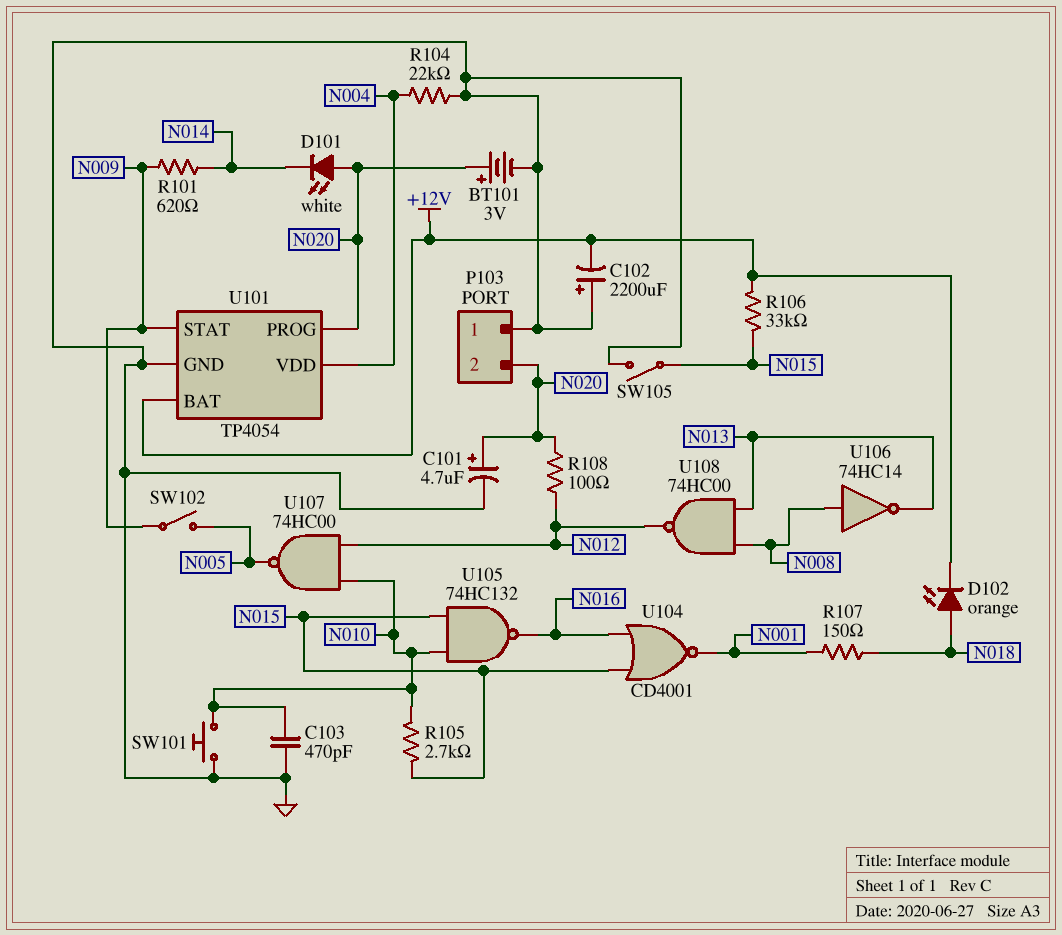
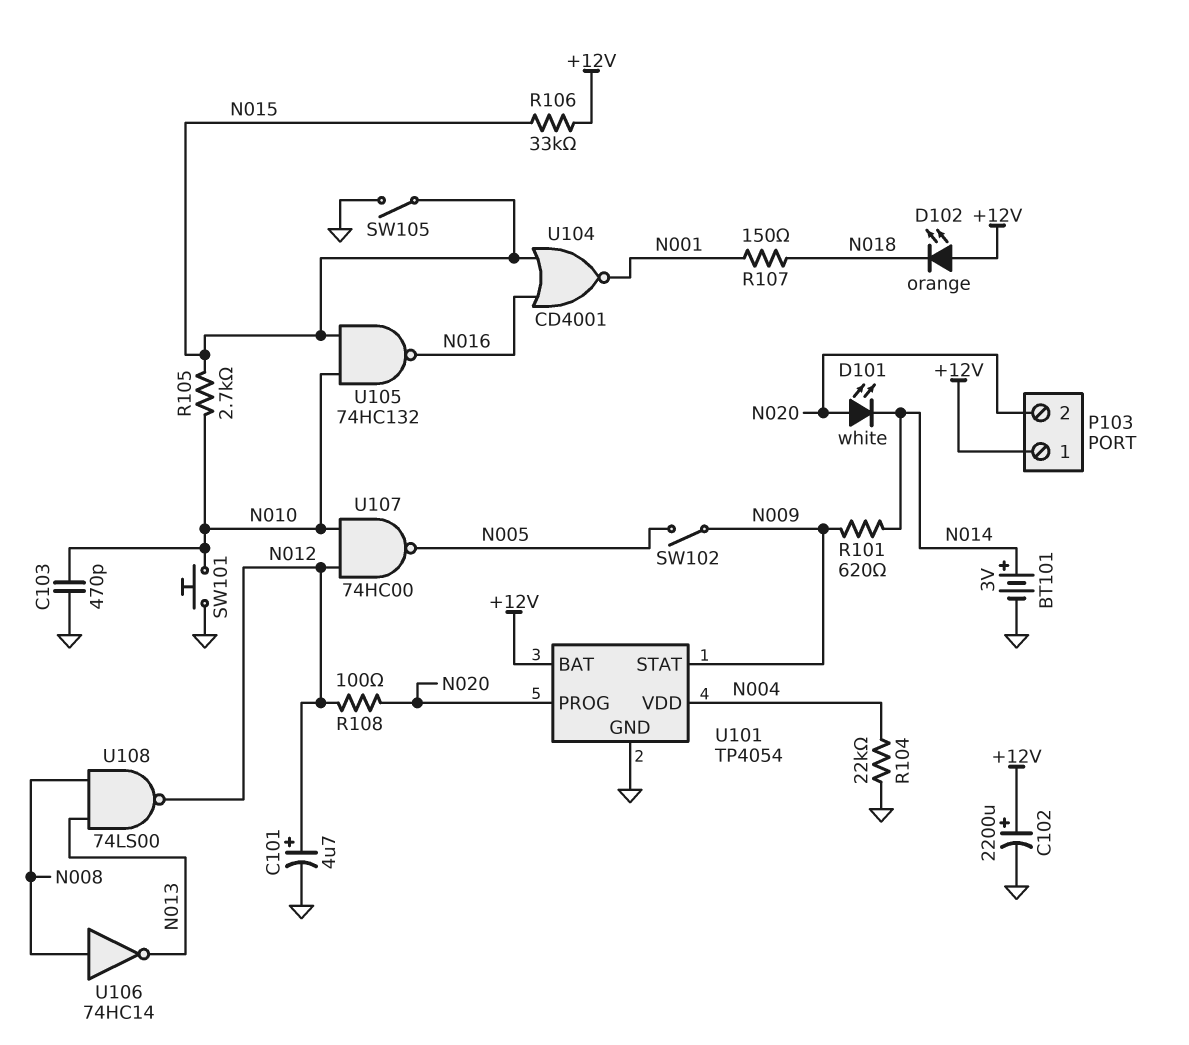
BT101: 3V (plus N020, minus GND) -> 3V (plus N014, minus GND)
C101: 4.7uF (plus N020, minus GND) -> 4.7uF (plus N012, minus GND)
C102: 2200uF (plus GND, minus +12V) -> 2200uF (plus +12V, minus GND)
D102: LED orange (A N018, K +12V) -> LED orange (A +12V, K N018)
P103 pin 1: GND -> +12V
U108: NAND 74HC00 (in N008, in N013, out N012) -> NAND 74LS00 (in N008, in N013, out N012)

